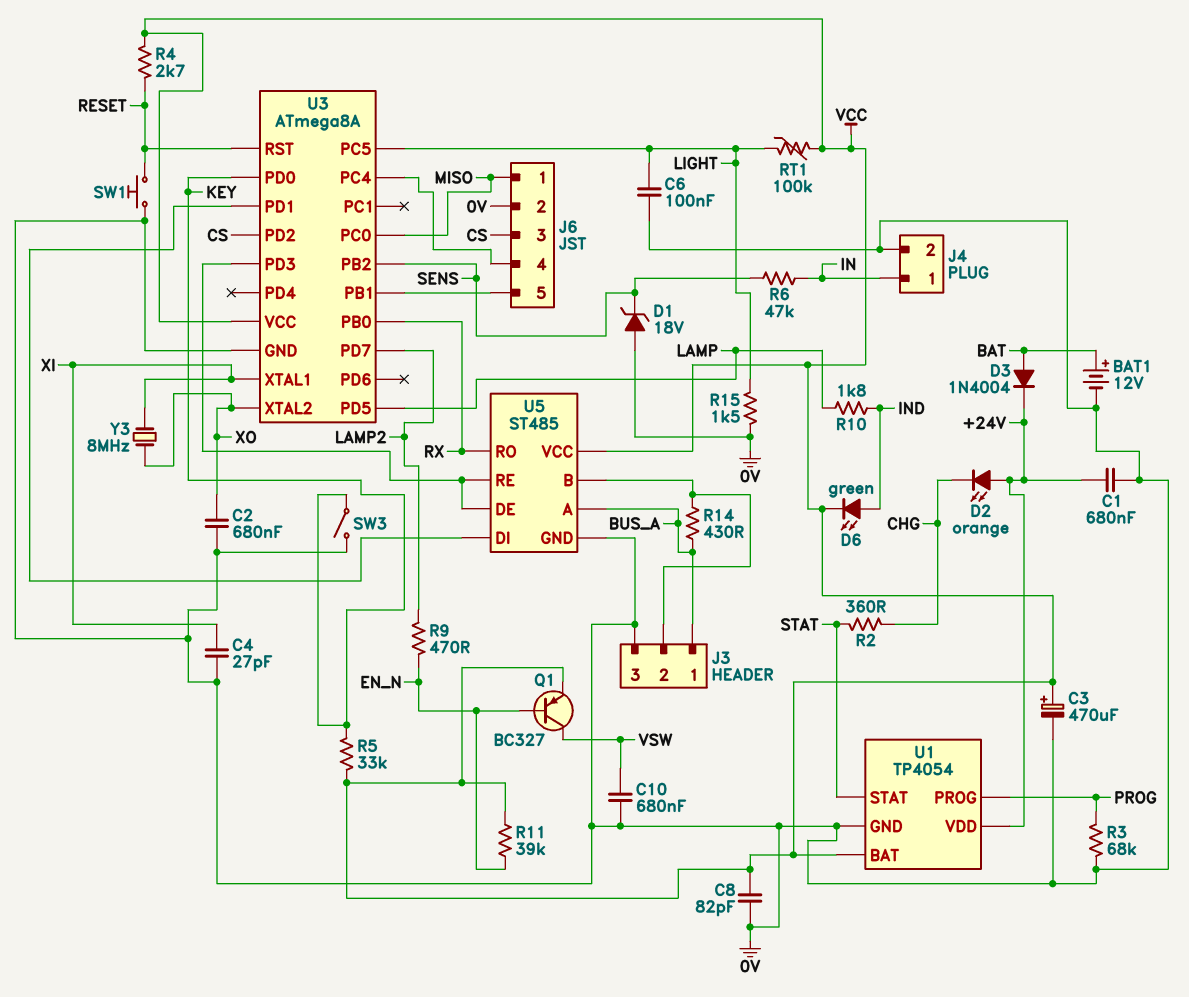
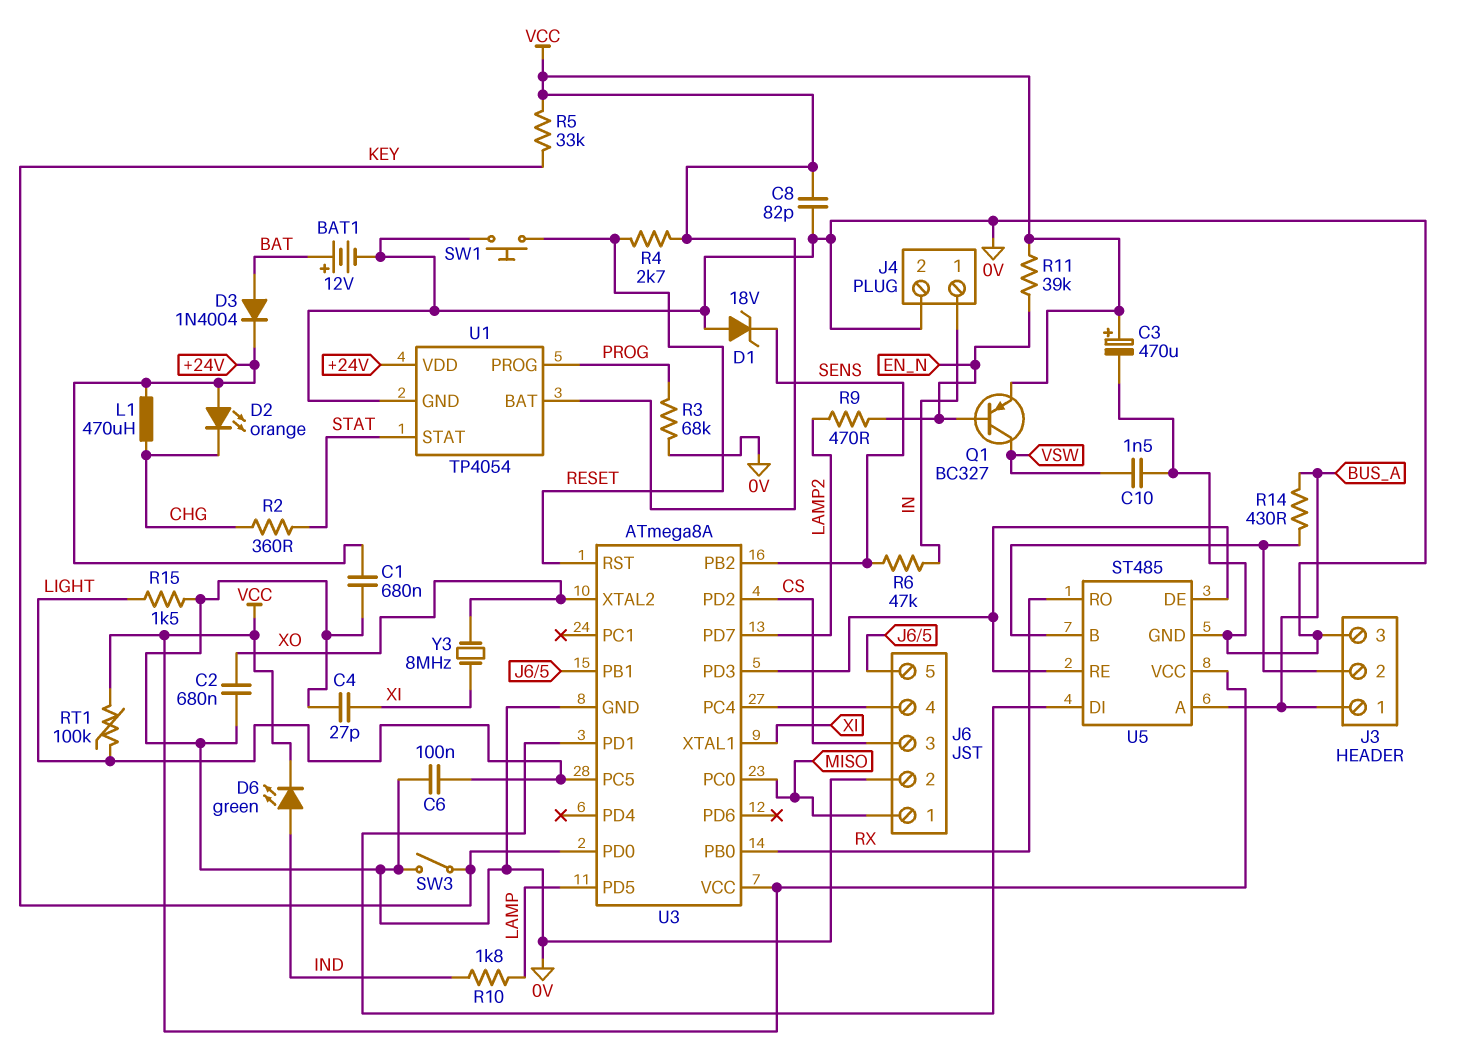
C10: 680nF (0V, VSW) -> 1.5nF (0V, VSW)
L1: none -> 470uH (+24V, CHG)

